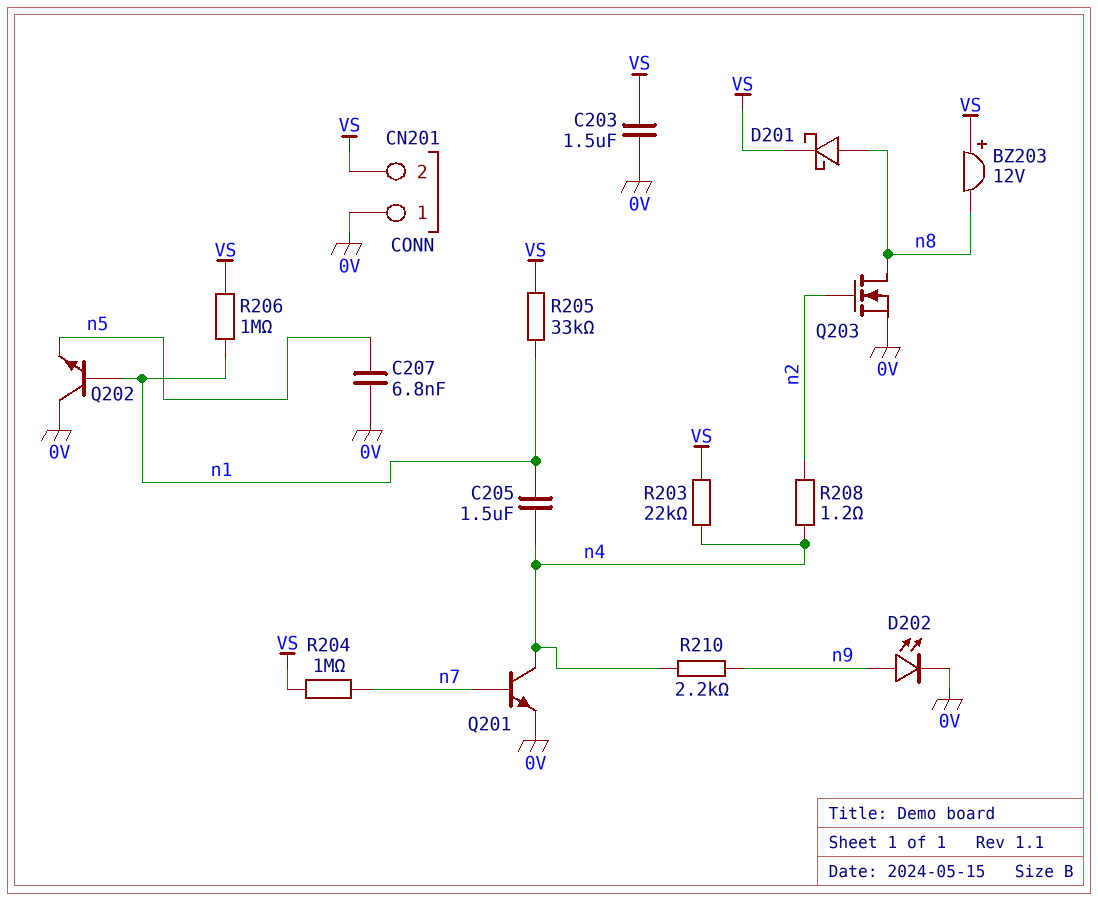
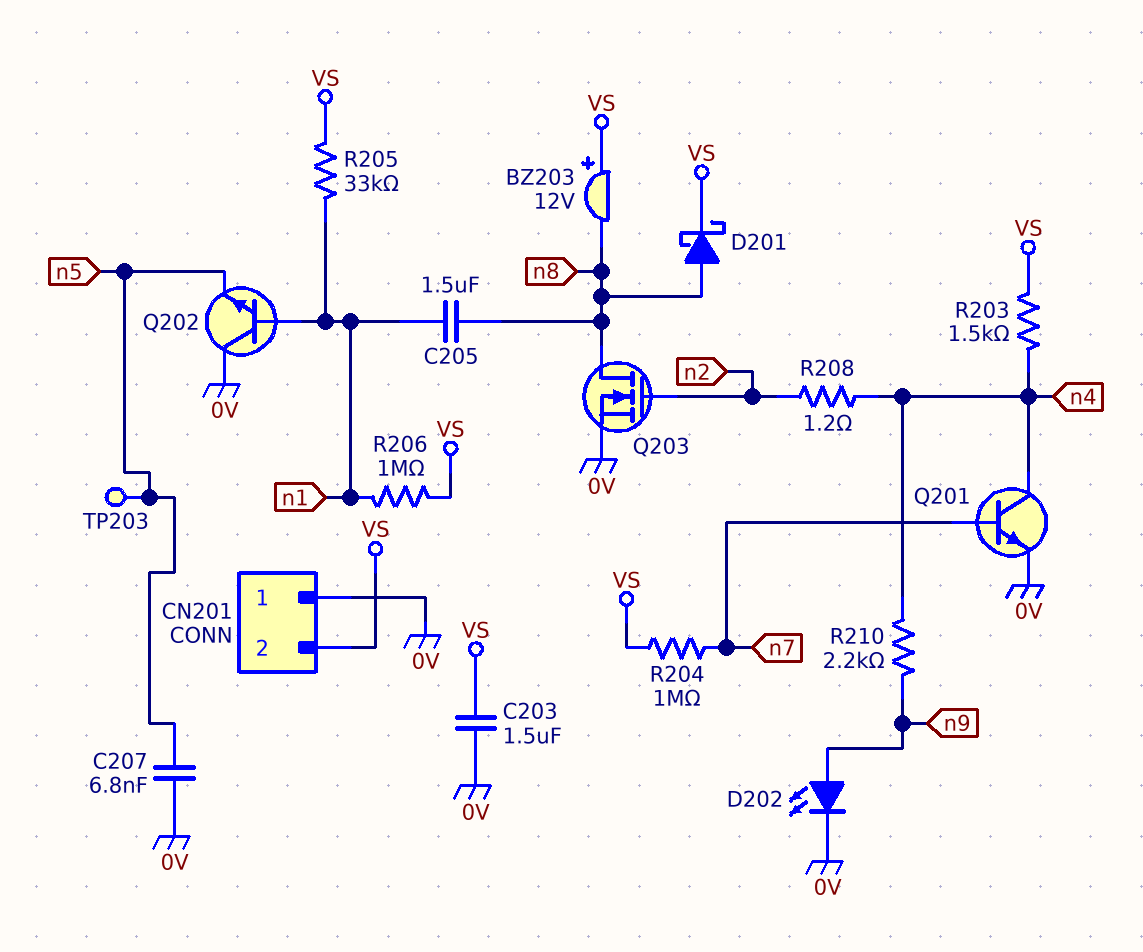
C205: 1.5uF (n1, n4) -> 1.5uF (n1, n8)
R203: 22k (VS, n4) -> 1.5k (VS, n4)
TP203: none -> test point (n5)

